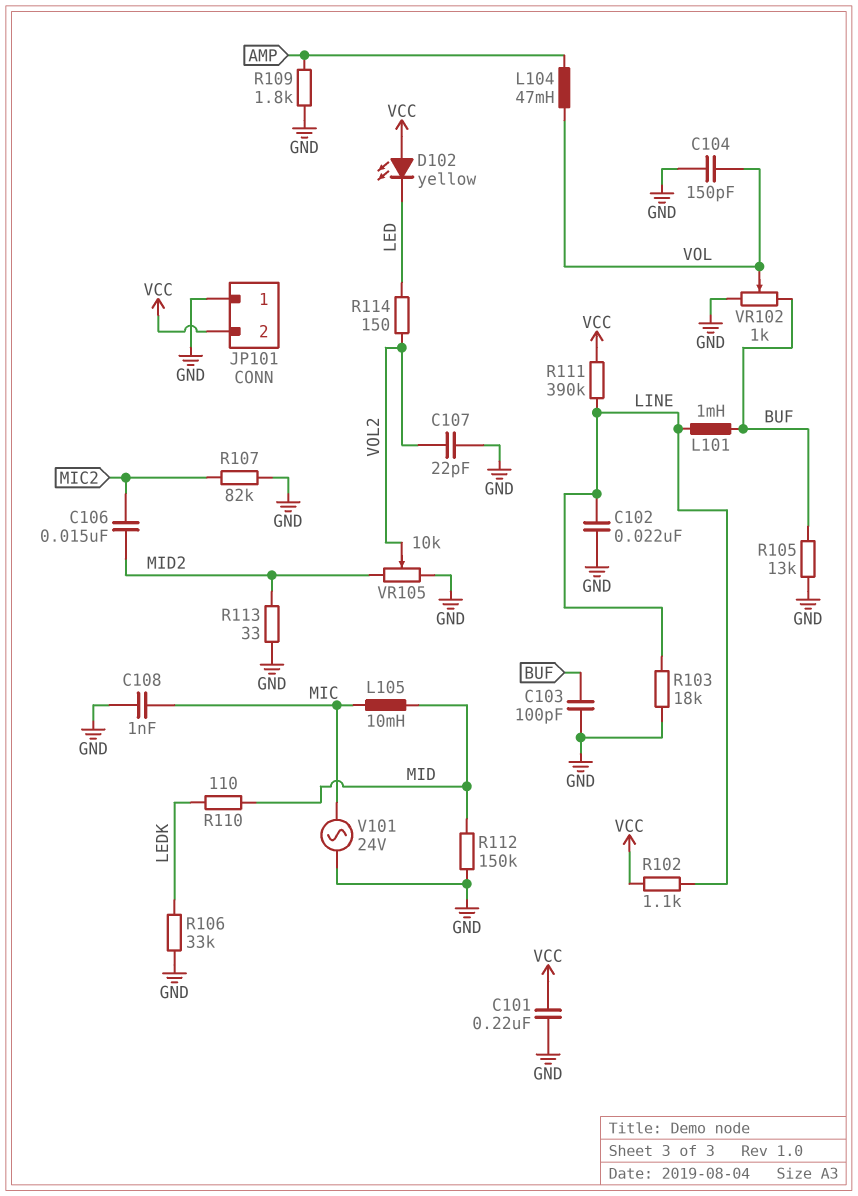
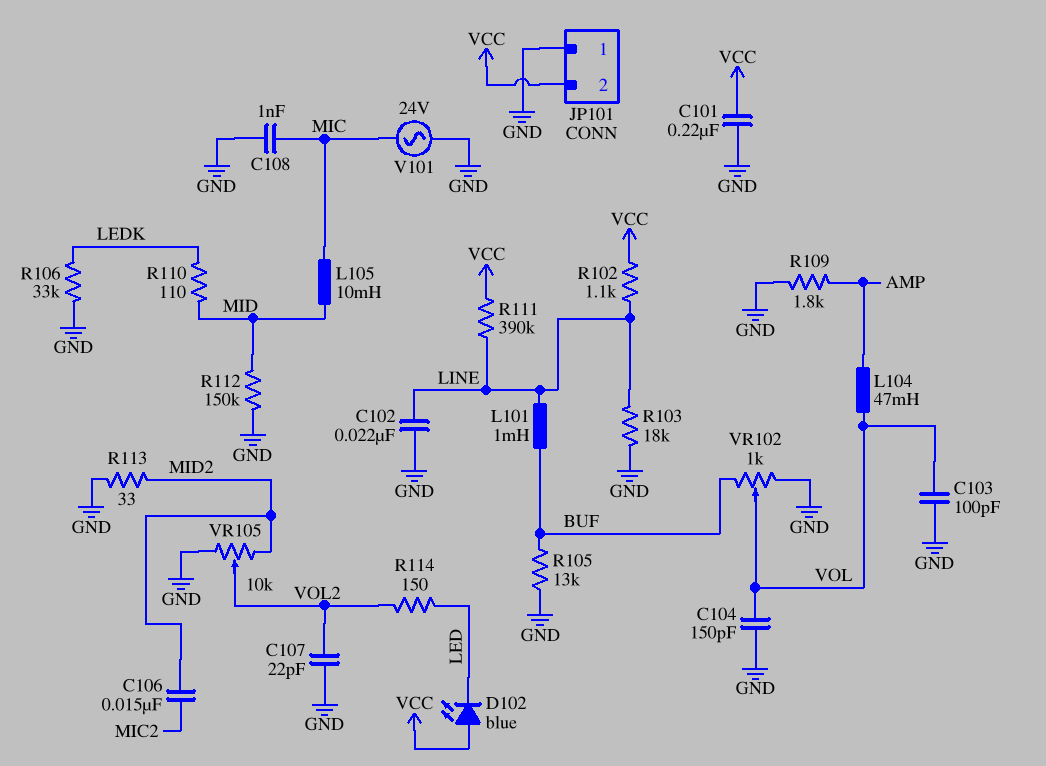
C103: 100pF (BUF, GND) -> 100pF (GND, VOL)
D102: LED yellow (A VCC, K LED) -> LED blue (A VCC, K LED)
R107: 82k (GND, MIC2) -> none

